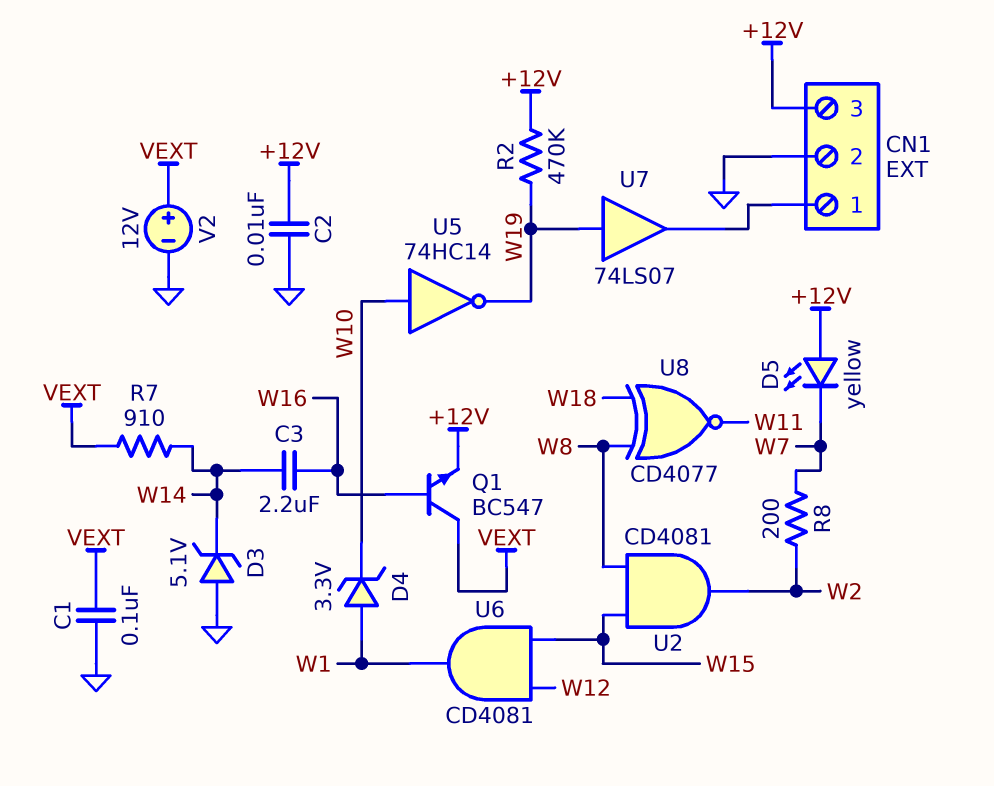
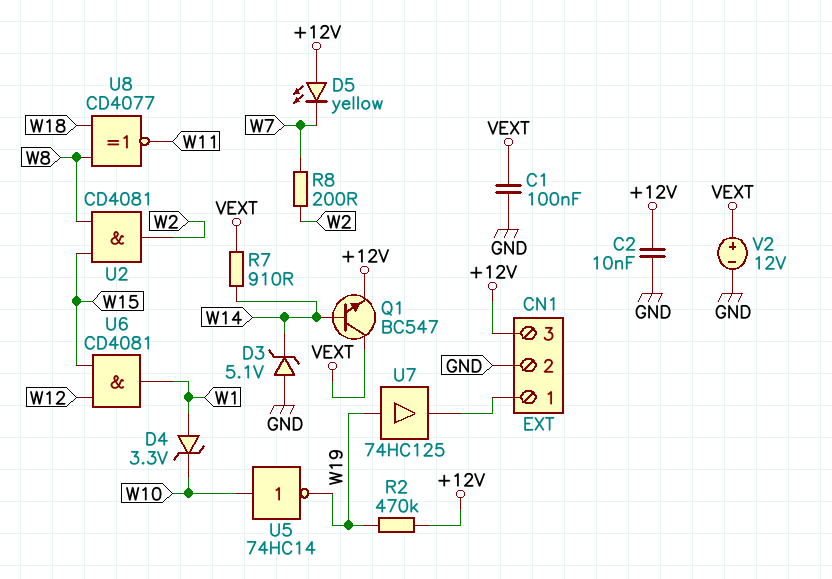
C3: 2.2uF (W14, W16) -> none
Q1: NPN BC547 (B W16, C VEXT, E +12V) -> NPN BC547 (B W14, C VEXT, E +12V)
U7: buffer 74LS07 (in W19, out CN1/1) -> buffer 74HC125 (in W19, out CN1/1)

